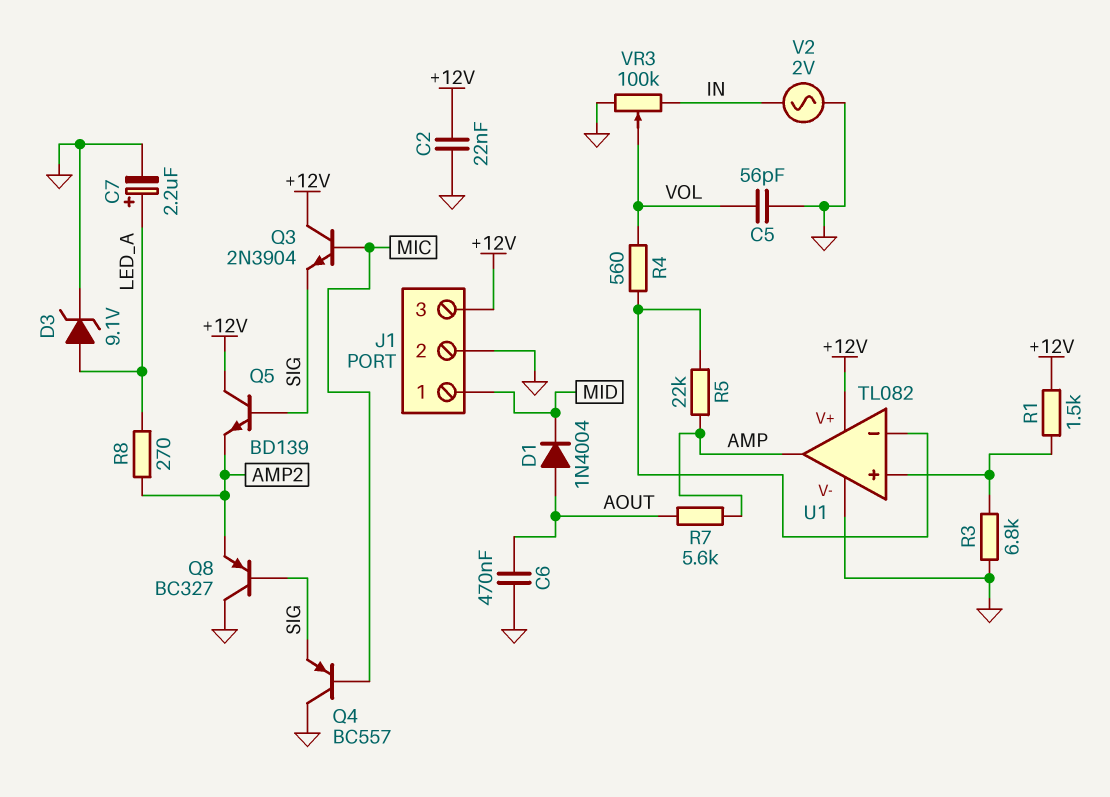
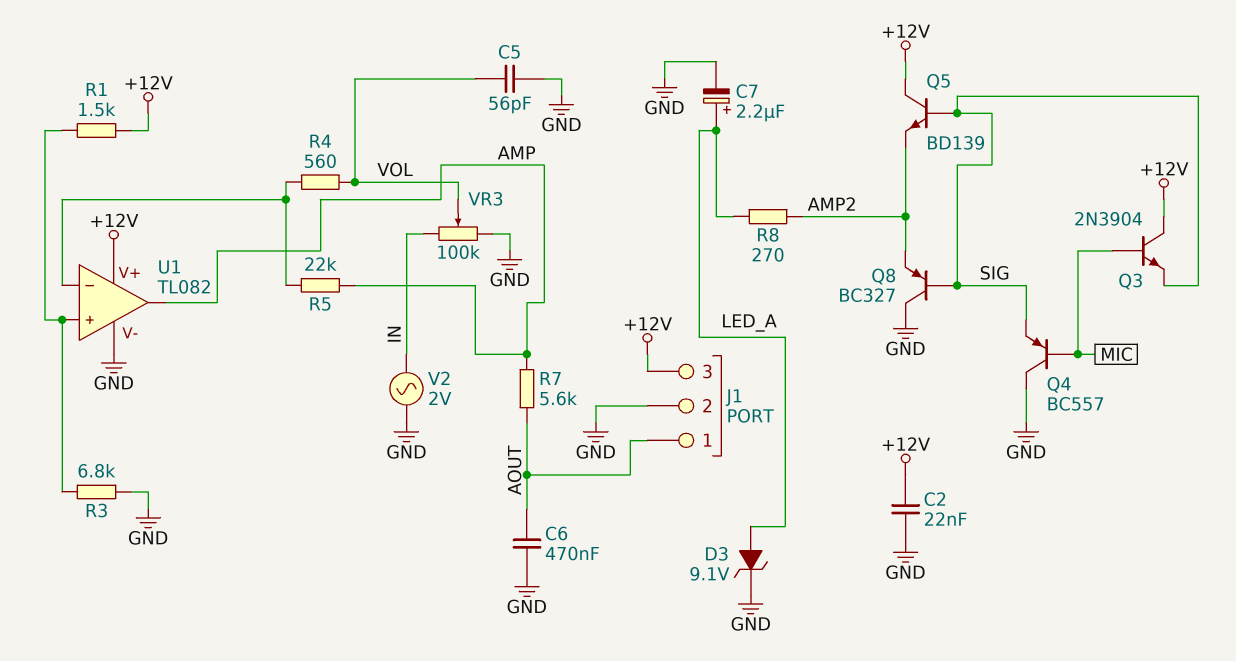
D1: diode 1N4004 (A AOUT, K MID) -> none
J1 pin 1: MID -> AOUT

